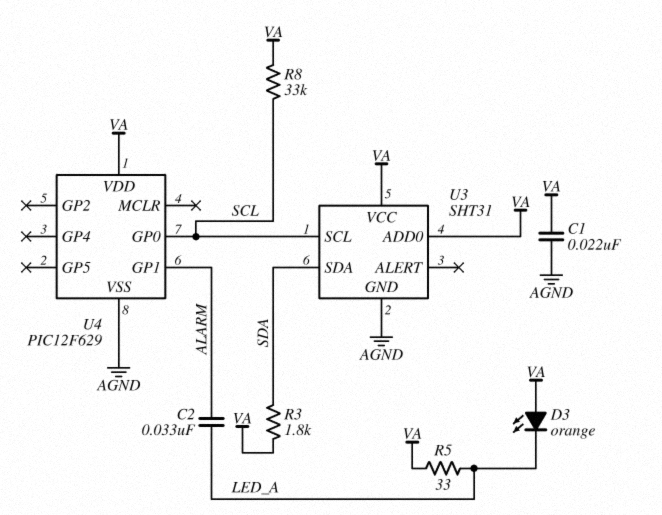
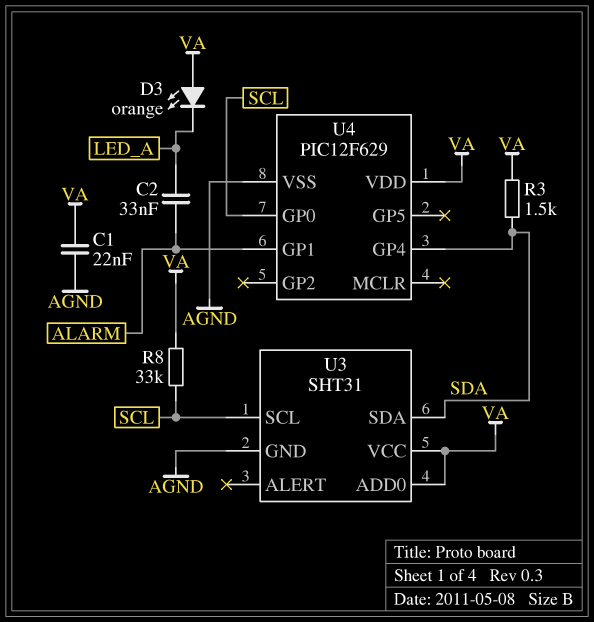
R3: 1.8k (SDA, VA) -> 1.5k (SDA, VA)
R5: 33 (LED_A, VA) -> none
U4 pin GP4: none -> SDA

